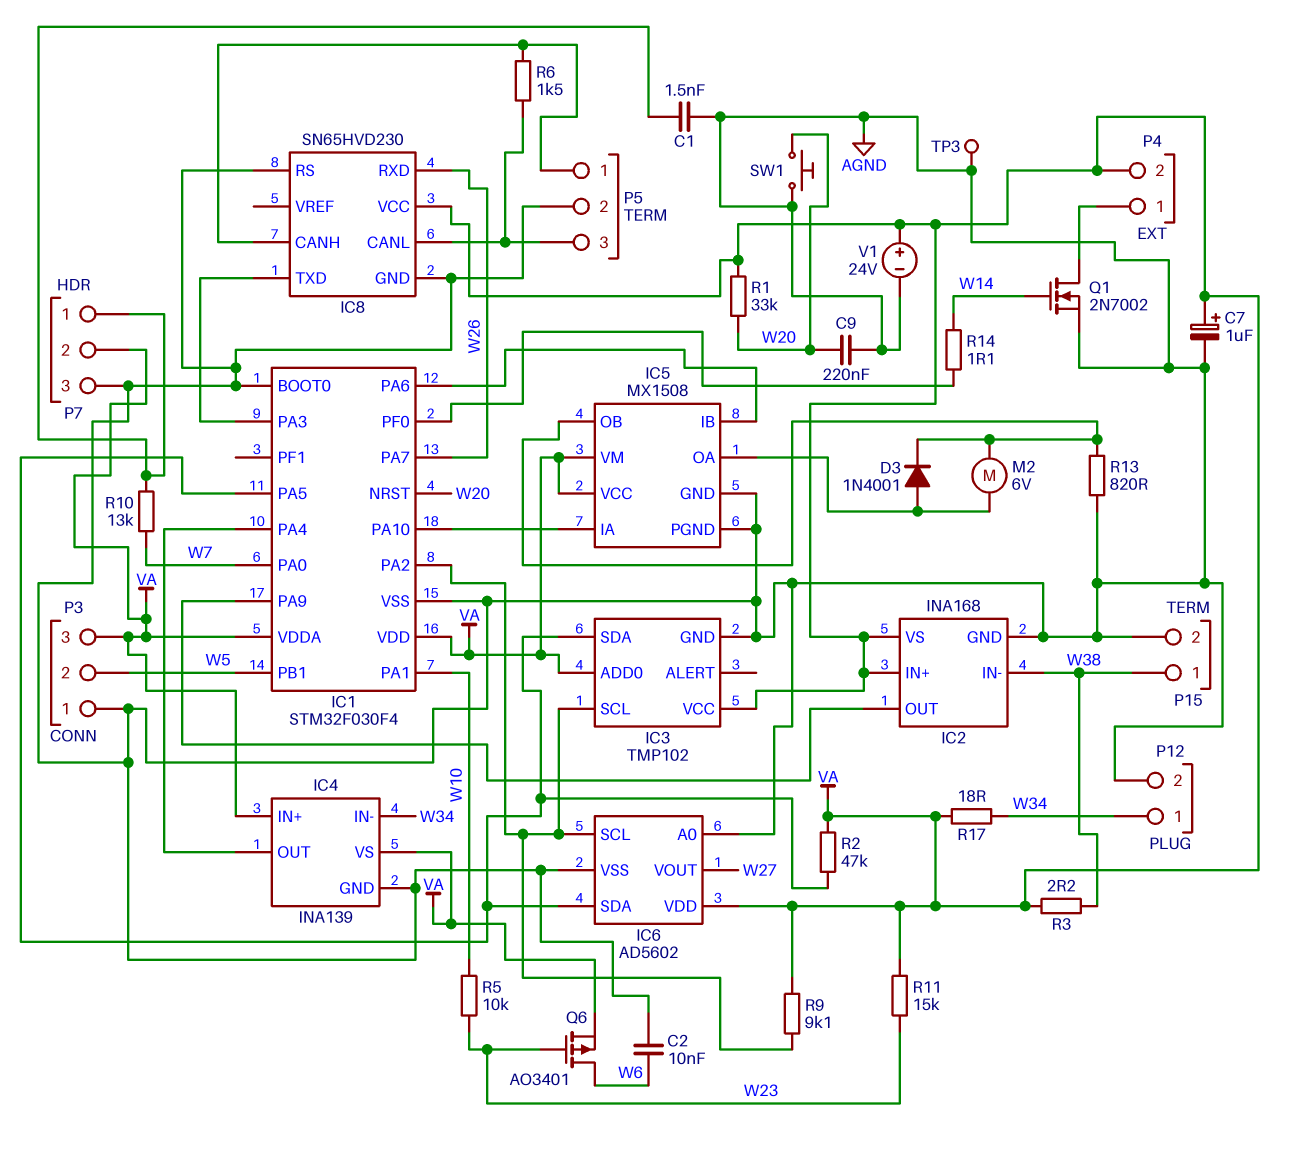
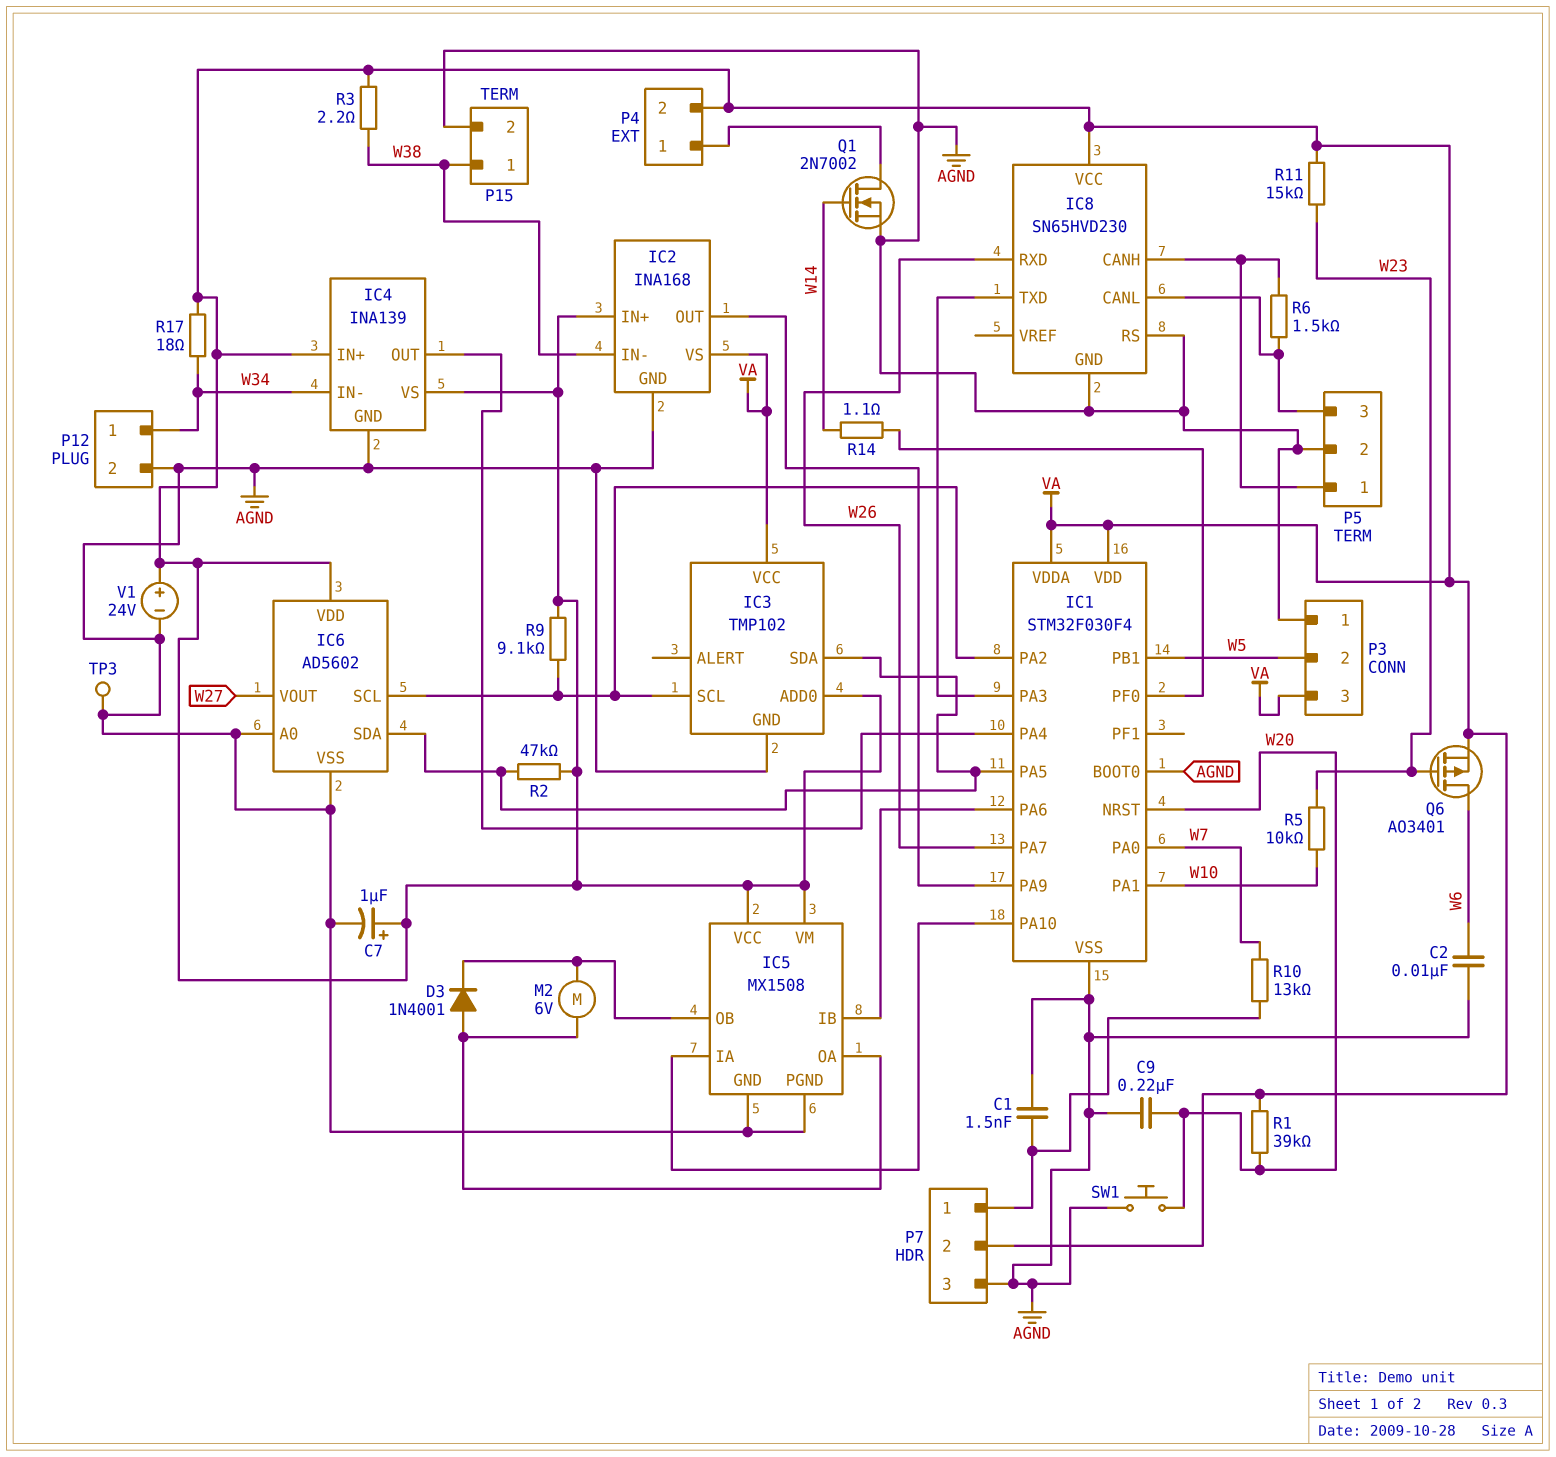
R1: 33k (VA, W20) -> 39k (VA, W20)
R13: 820 (AGND, IC5/OB) -> none

